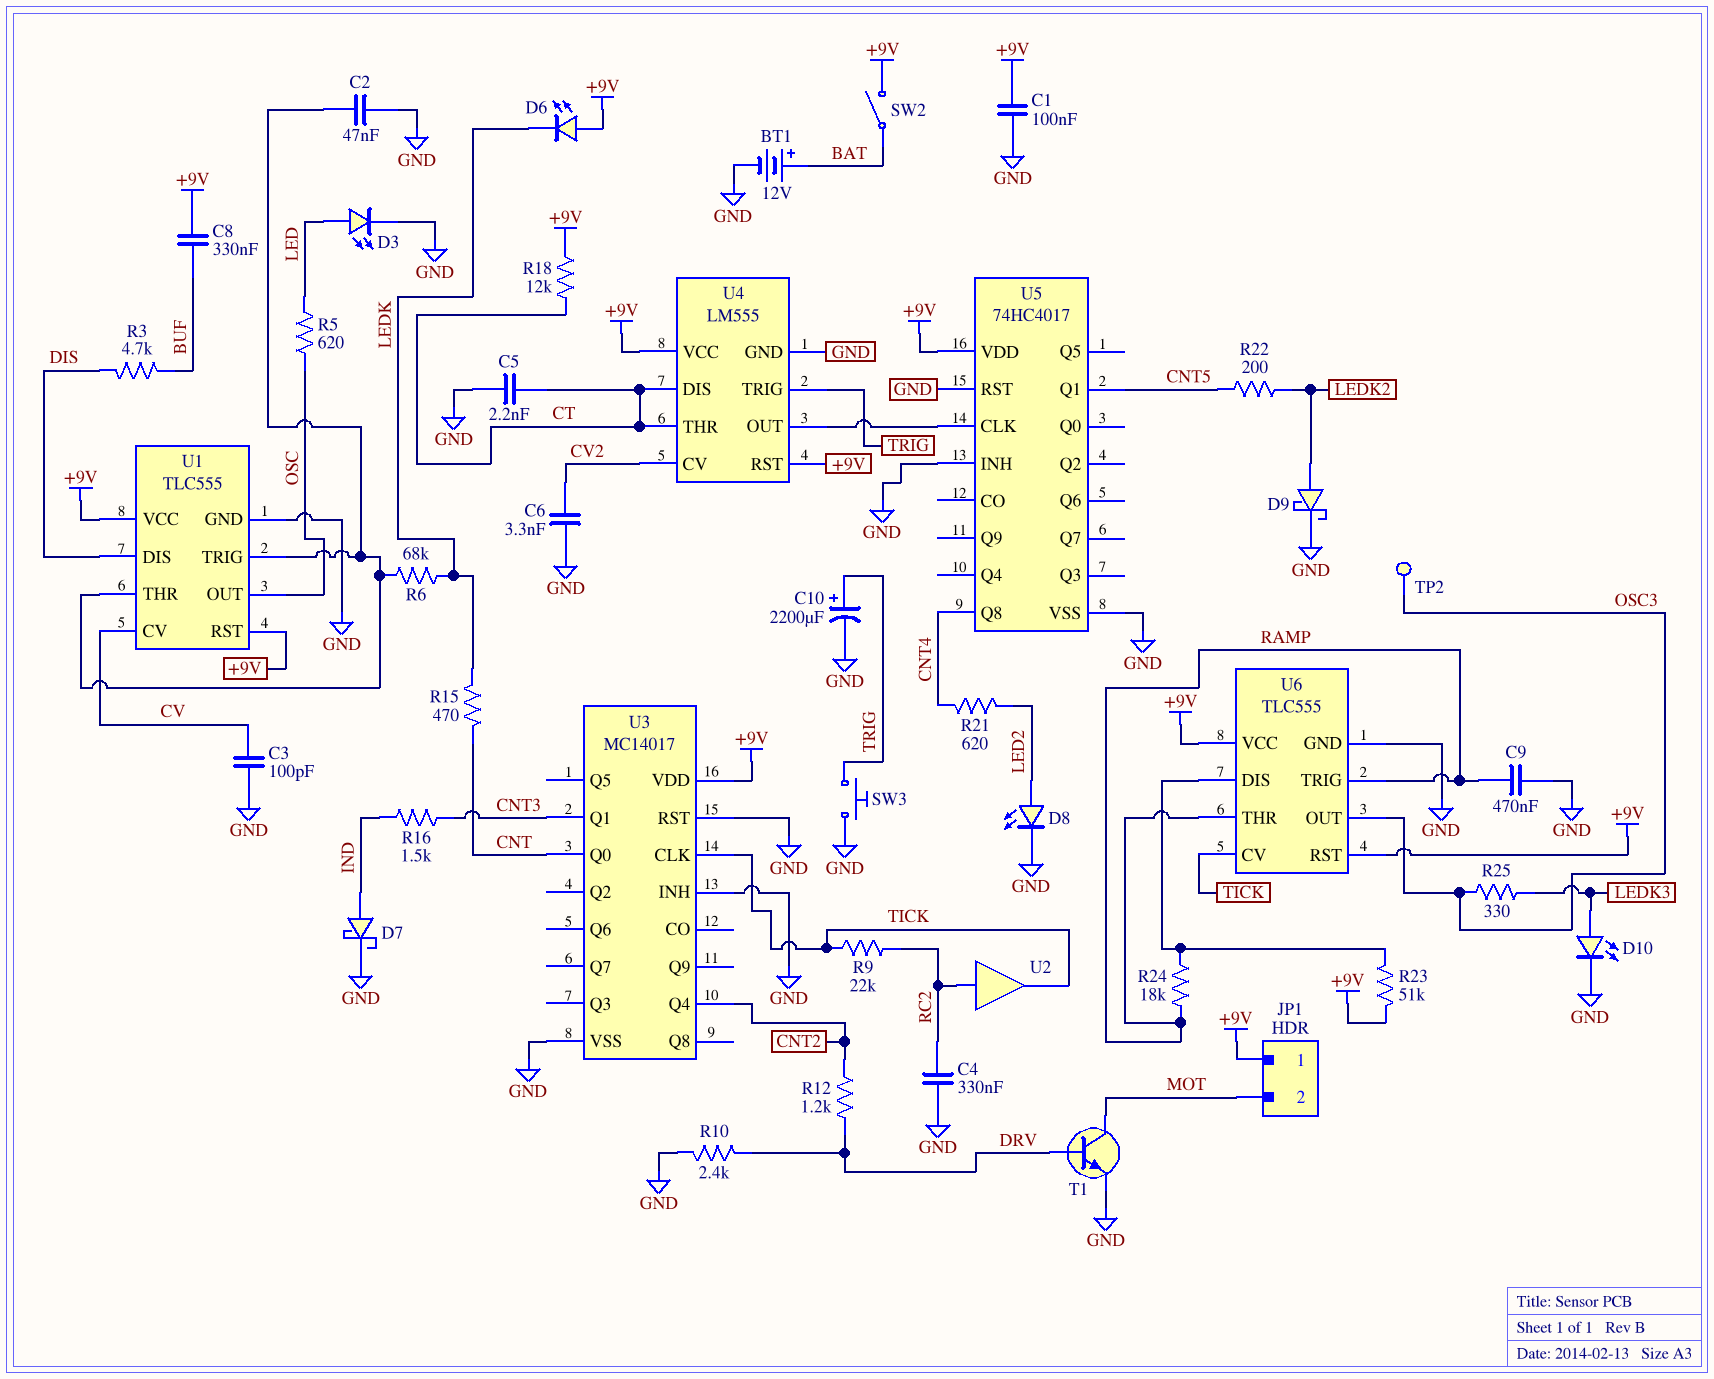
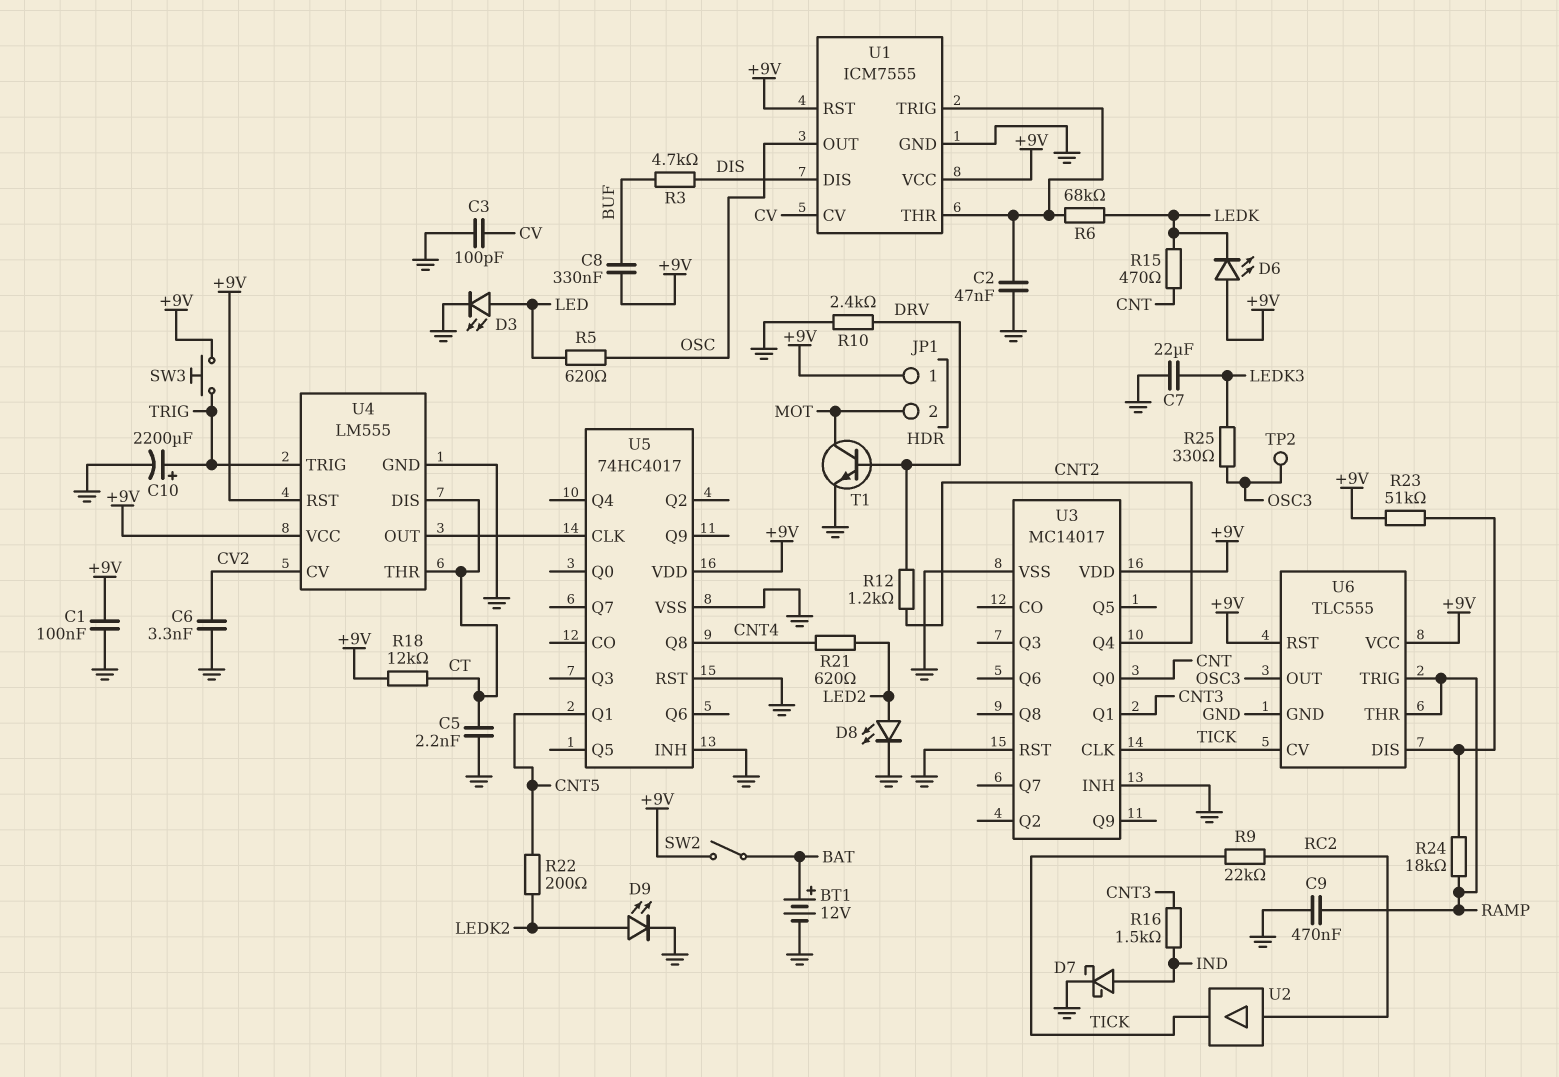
C4: 330nF (GND, RC2) -> none
C7: none -> 22uF (GND, LEDK3)
D9: schottky (A LEDK2, K GND) -> LED (A LEDK2, K GND)
D10: LED (A LEDK3, K GND) -> none
SW3: button (GND, TRIG) -> button (+9V, TRIG)
U1: TLC555 -> ICM7555

